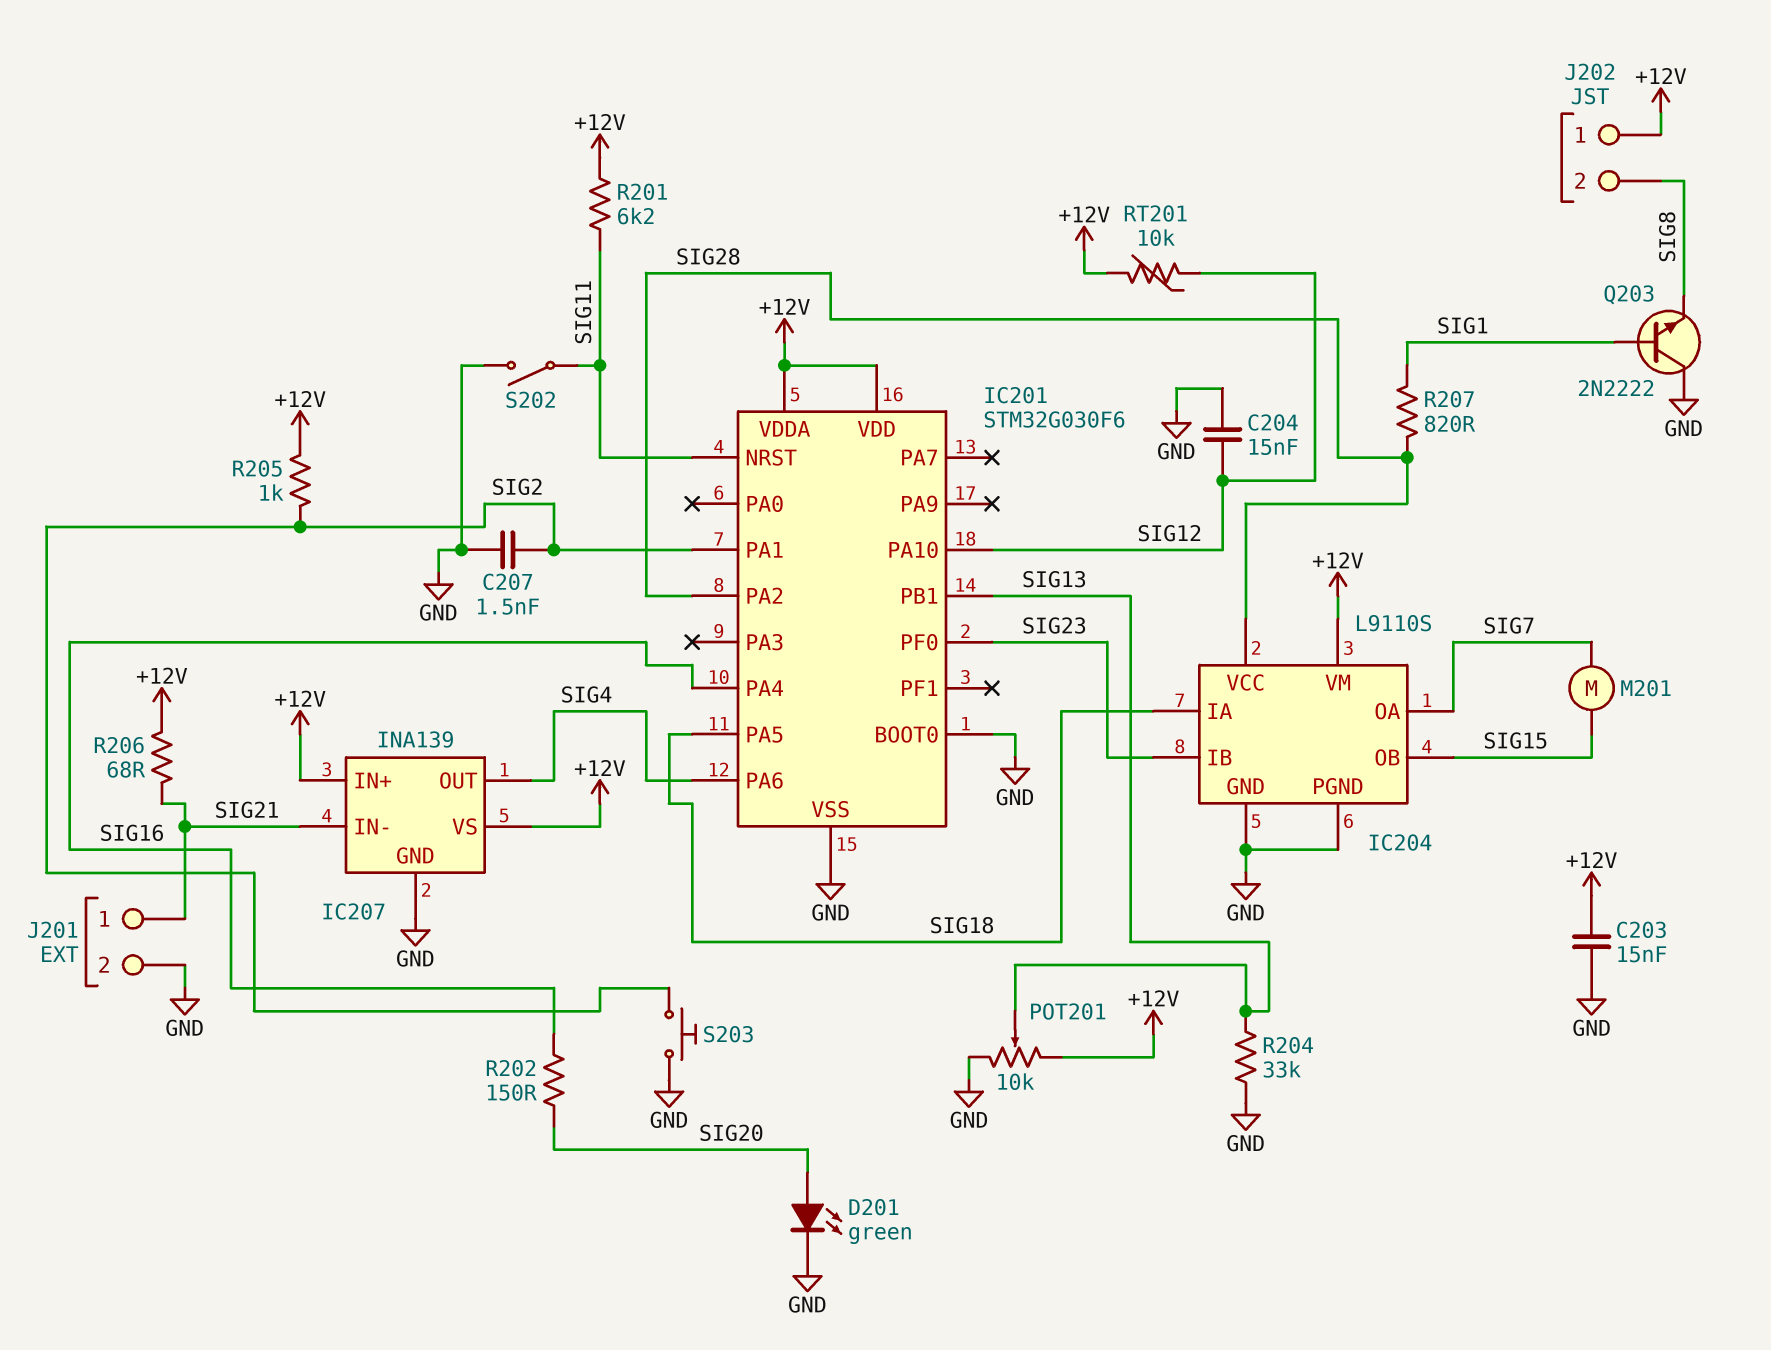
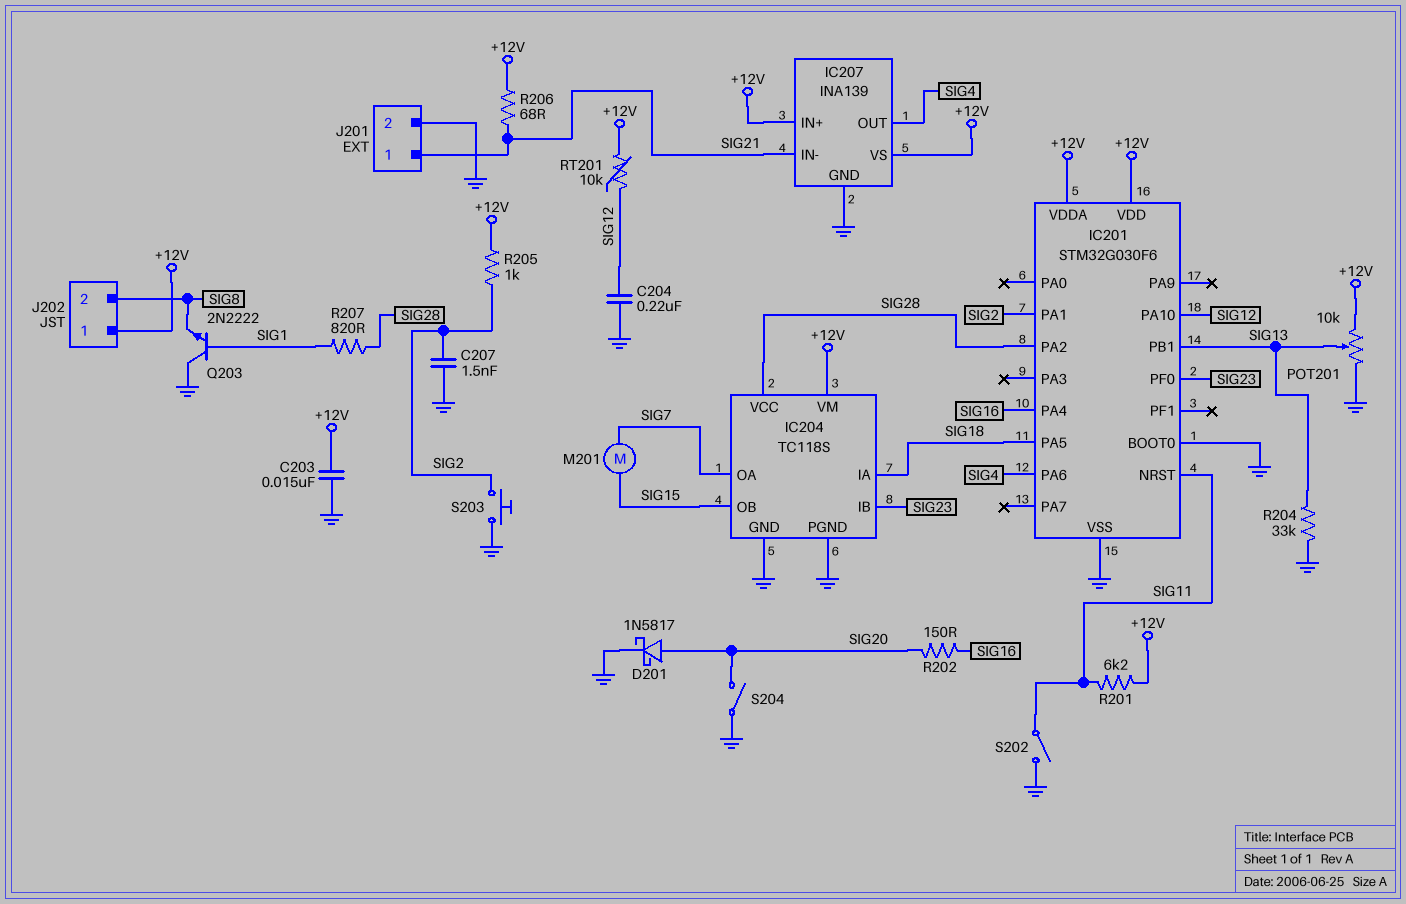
C204: 15nF (GND, SIG12) -> 220nF (GND, SIG12)
D201: LED green (A SIG20, K GND) -> schottky 1N5817 (A SIG20, K GND)
IC204: L9110S -> TC118S
S204: none -> switch (GND, SIG20)

